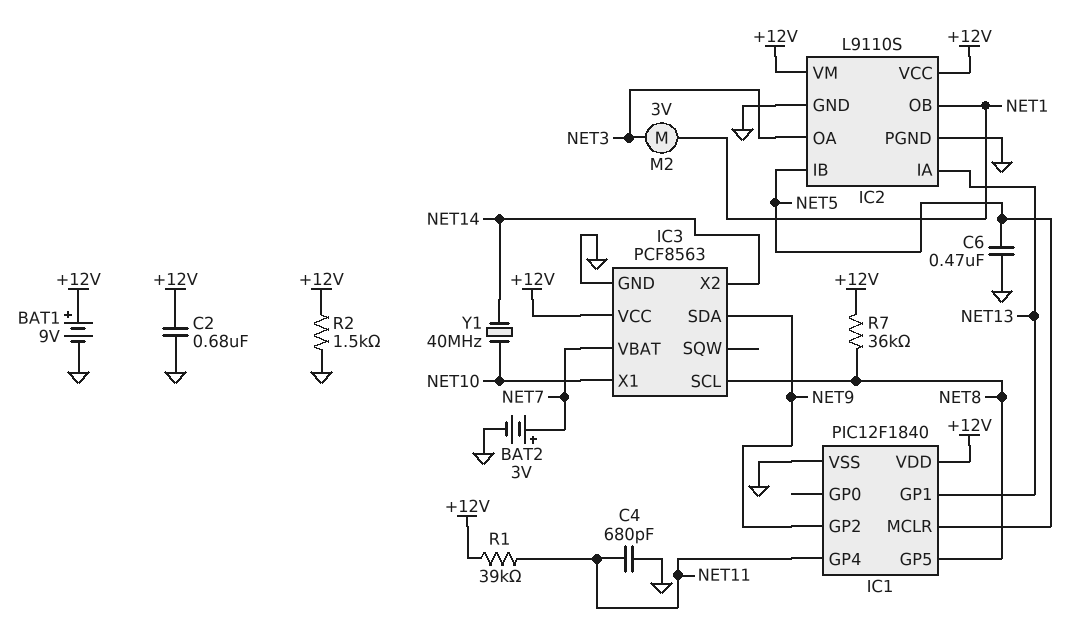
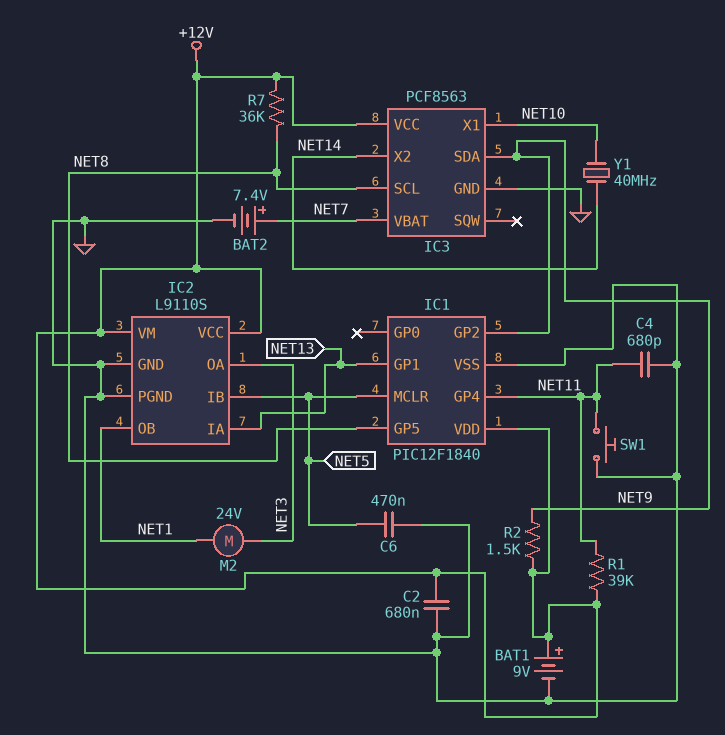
BAT2: 3V (plus NET7, minus GND) -> 7.4V (plus NET7, minus GND)
M2: motor 3V (NET1, NET3) -> motor 24V (NET1, NET3)
R2: 1.5k (+12V, GND) -> 1.5k (+12V, NET9)
SW1: none -> button (GND, NET11)

